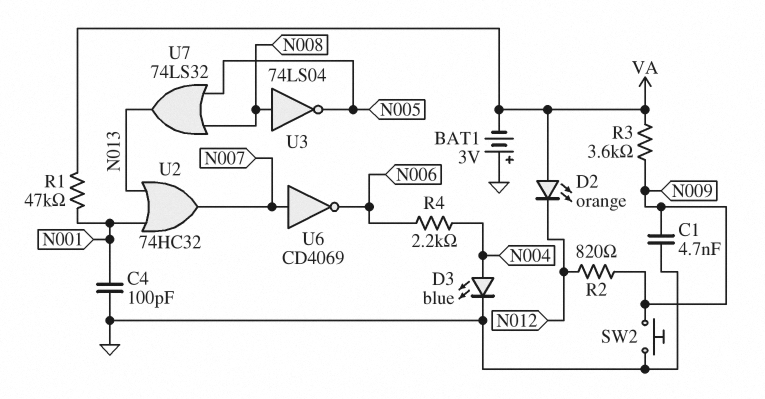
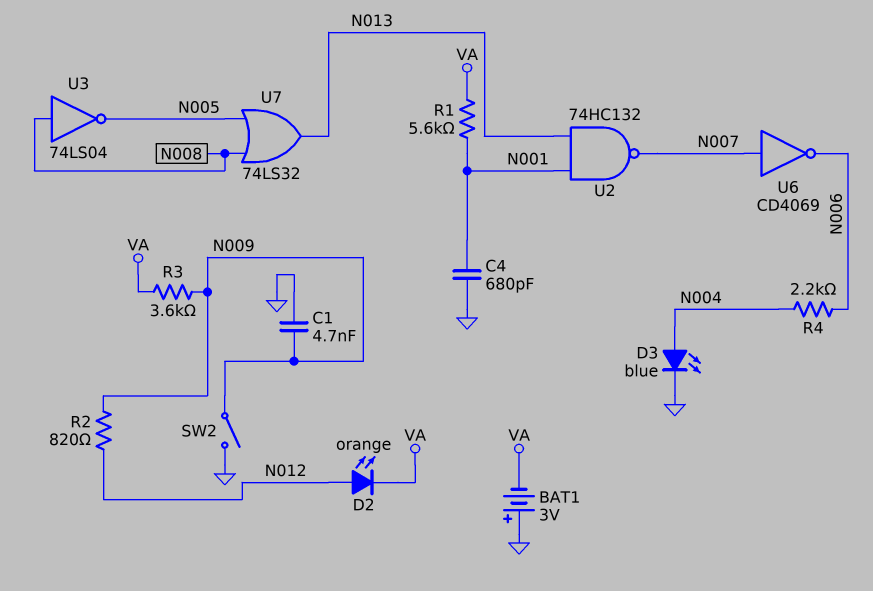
C4: 100pF (GND, N001) -> 680pF (GND, N001)
D2: LED orange (A VA, K N012) -> LED orange (A N012, K VA)
R1: 47k (N001, VA) -> 5.6k (N001, VA)
SW2: button (GND, N009) -> switch (GND, N009)
U2: OR 74HC32 (in N001, in N013, out N007) -> NAND 74HC132 (in N001, in N013, out N007)

